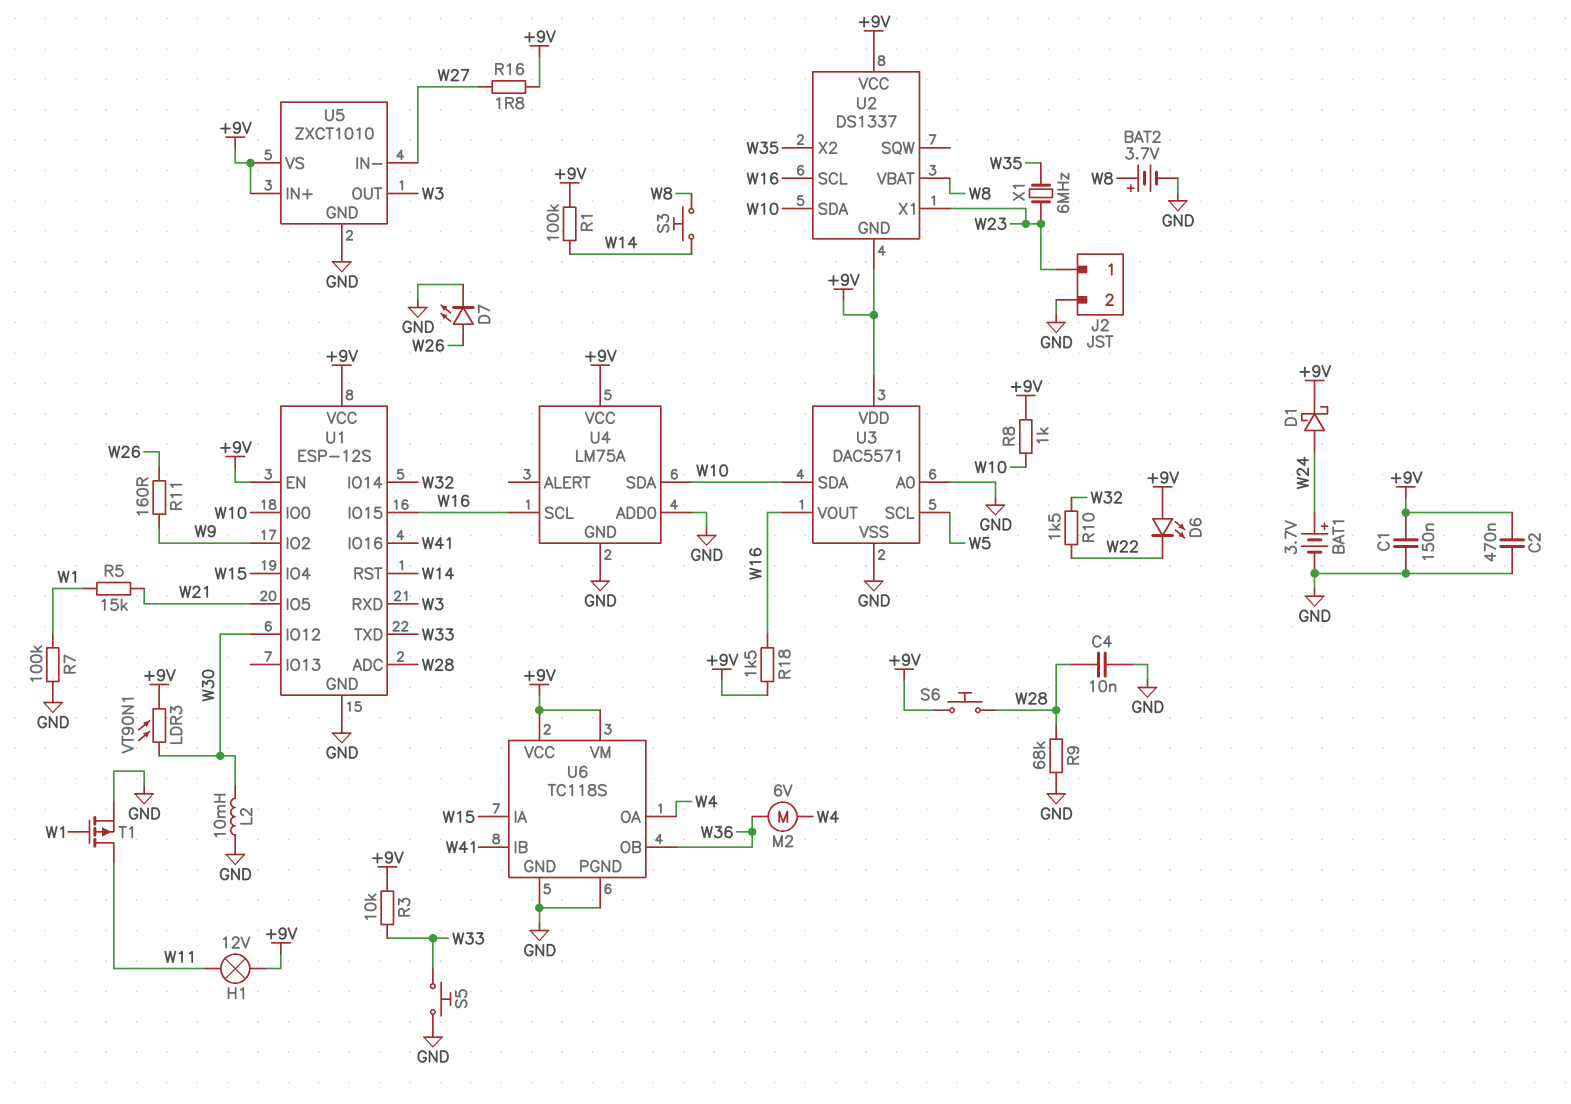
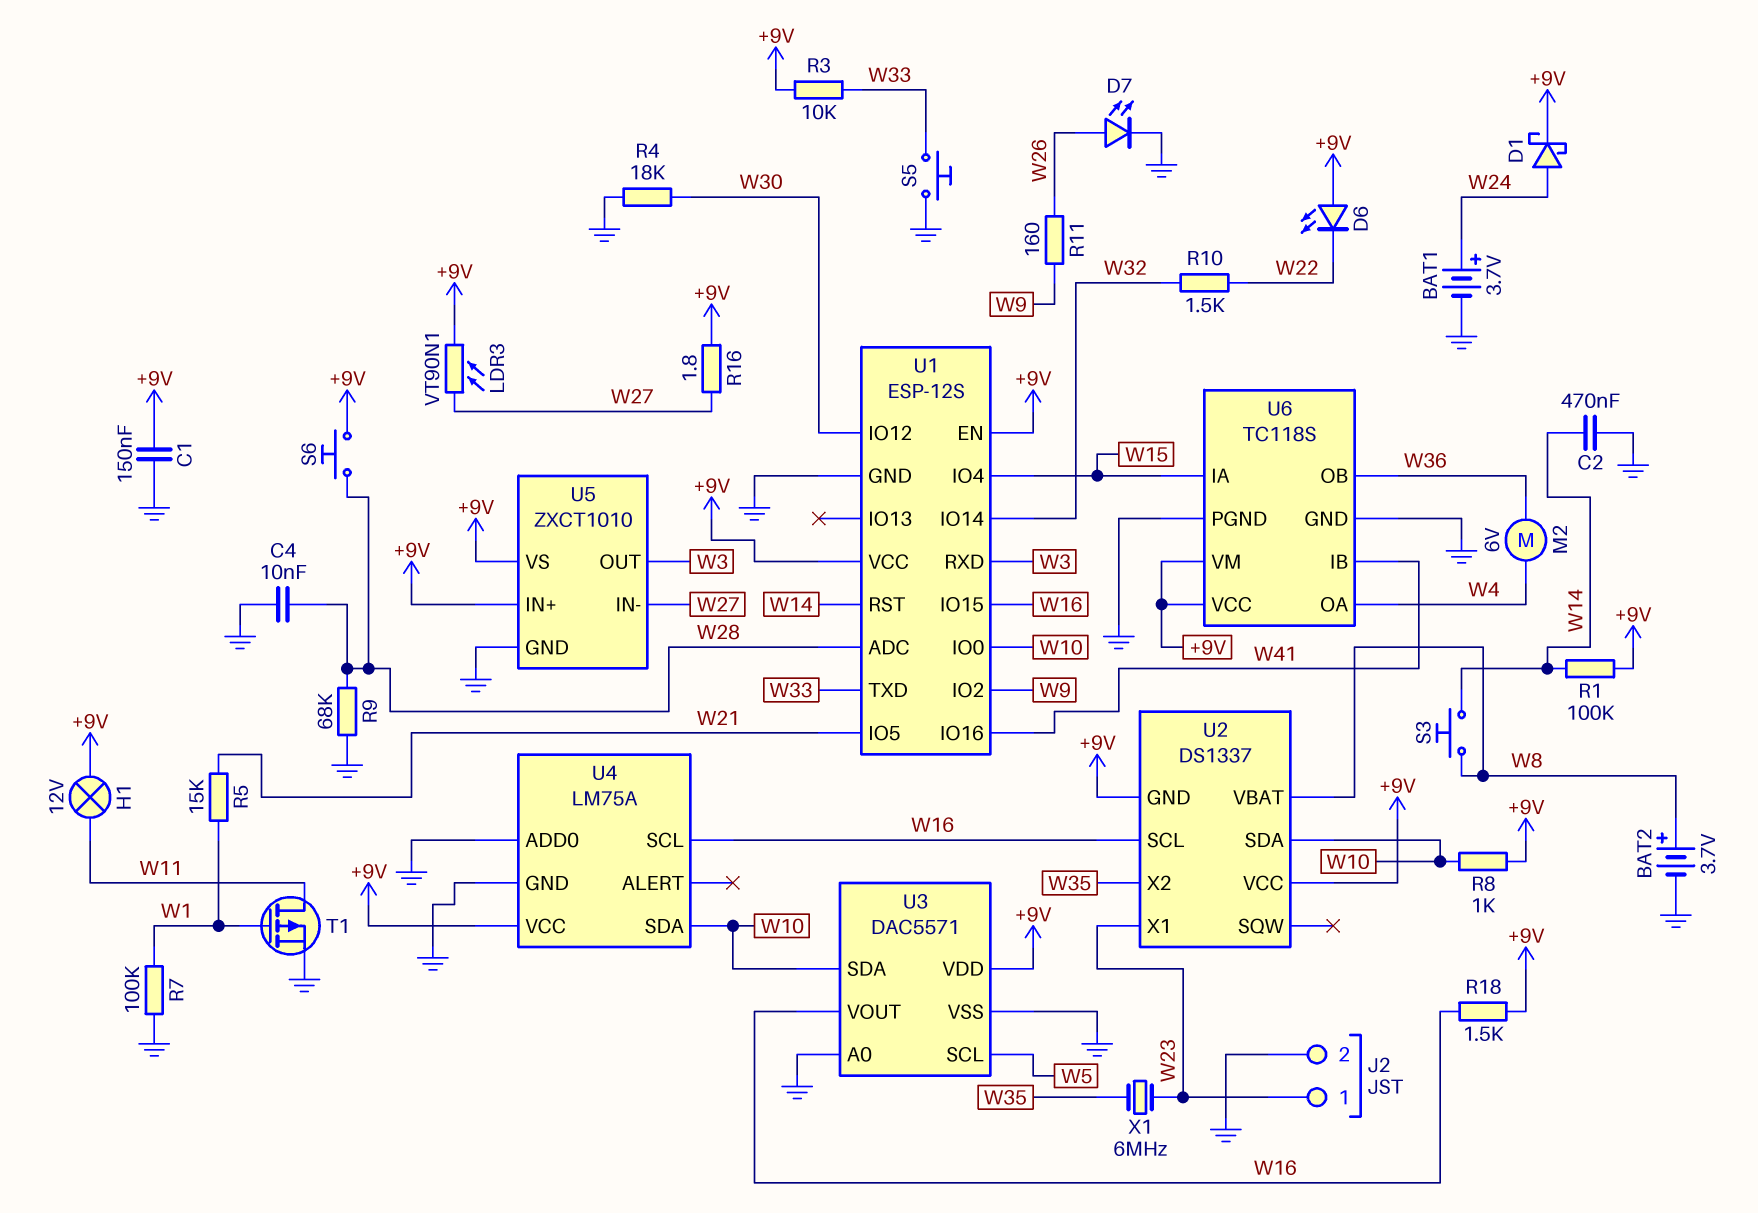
C2: 470nF (+9V, GND) -> 470nF (GND, W14)
L2: 10mH (GND, W30) -> none
LDR3: VT90N1 (+9V, W30) -> VT90N1 (+9V, W27)
R4: none -> 18k (GND, W30)

